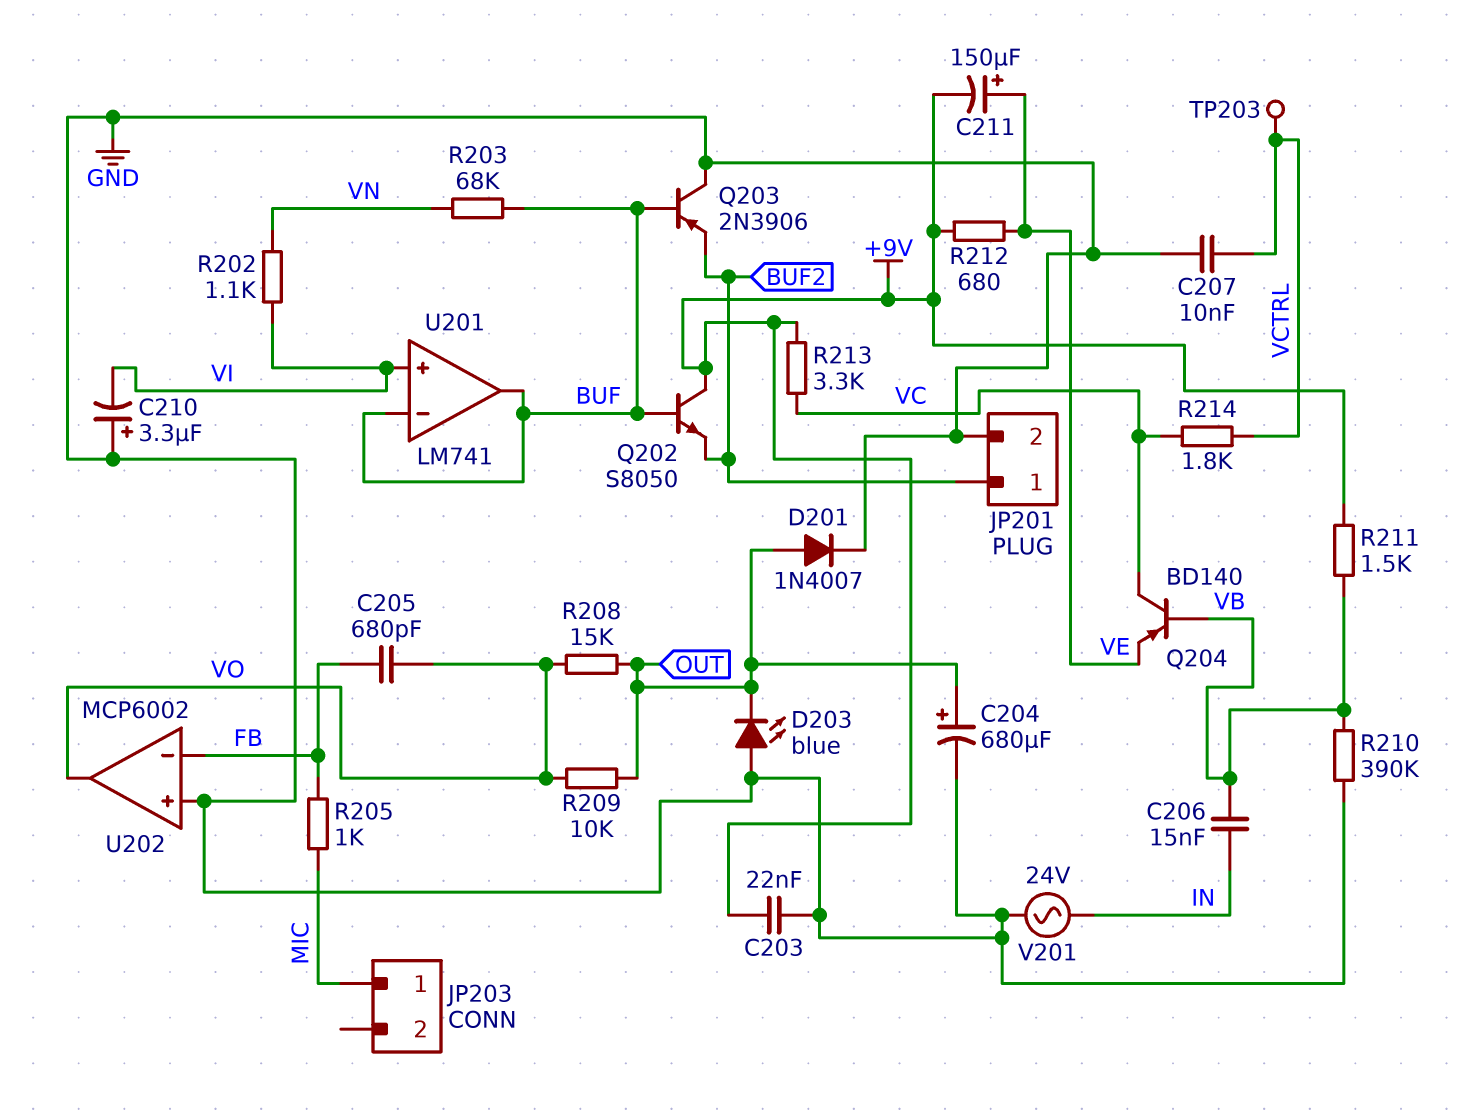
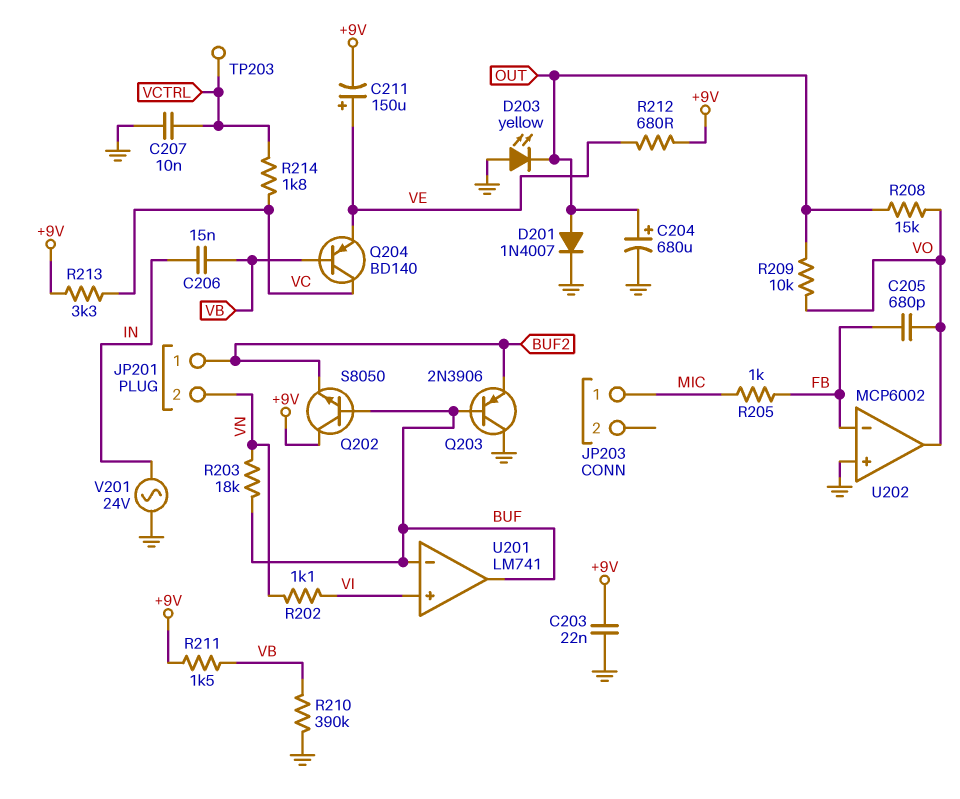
C210: 3.3uF (plus GND, minus VI) -> none
D203: LED blue (A GND, K OUT) -> LED yellow (A GND, K OUT)
JP201 pin 2: GND -> VN
R203: 68k (BUF, VN) -> 18k (BUF, VN)

